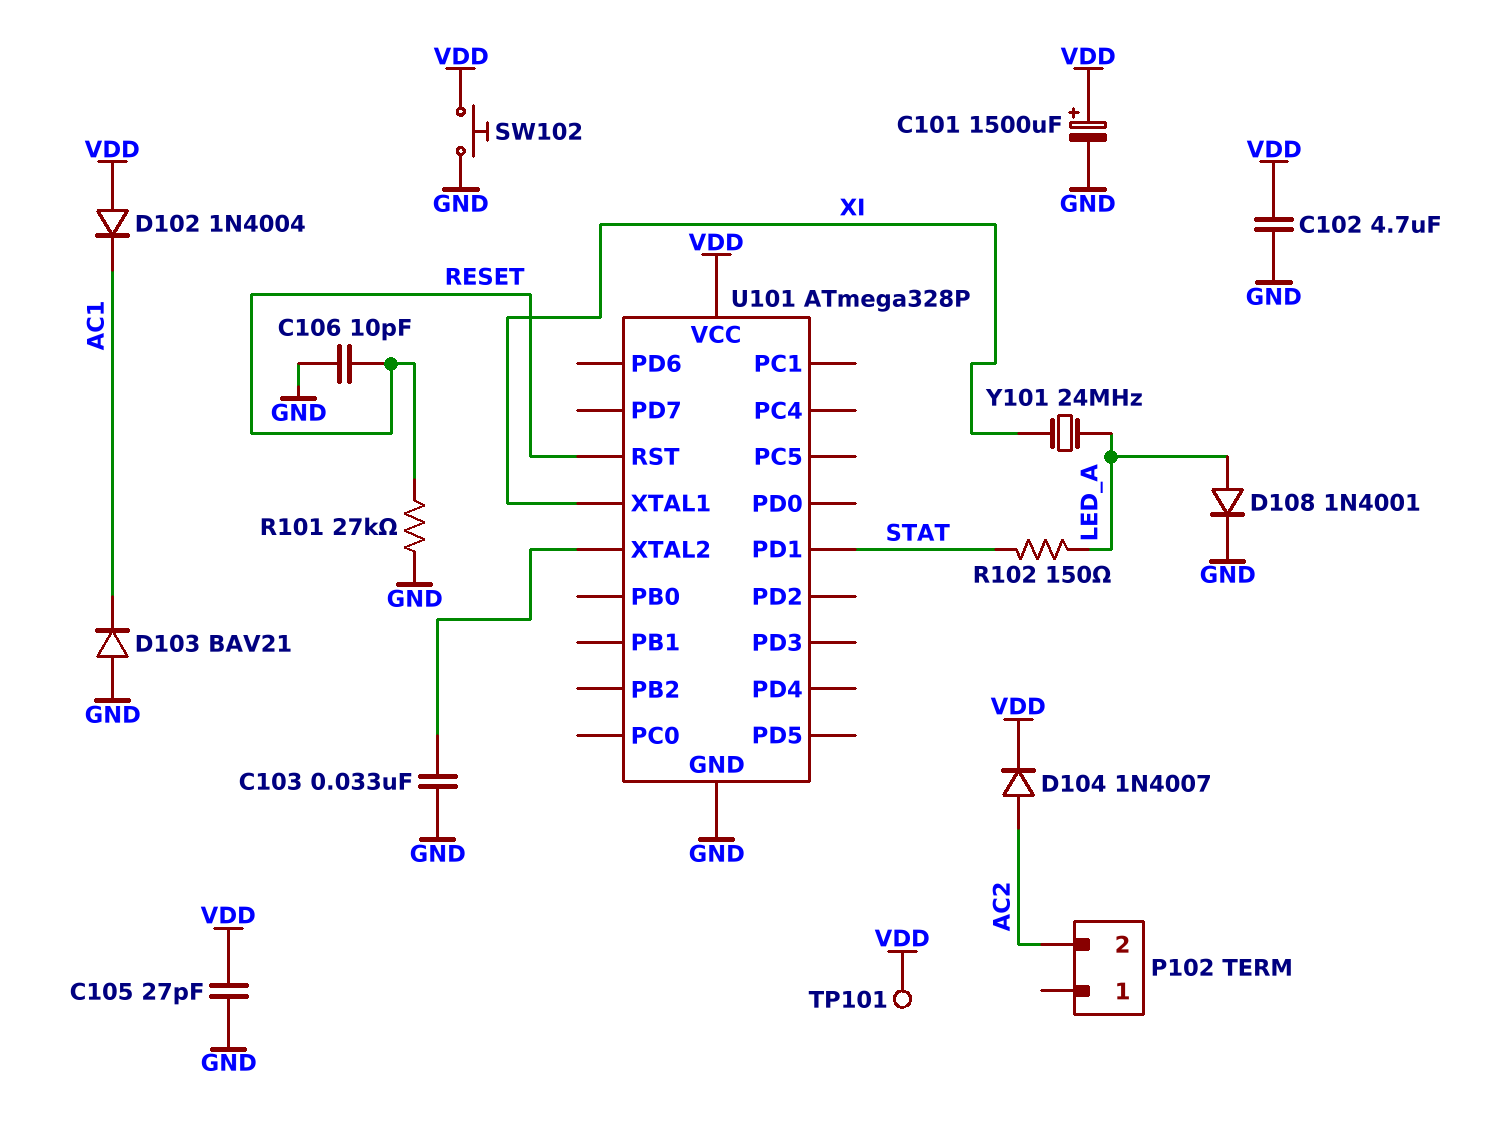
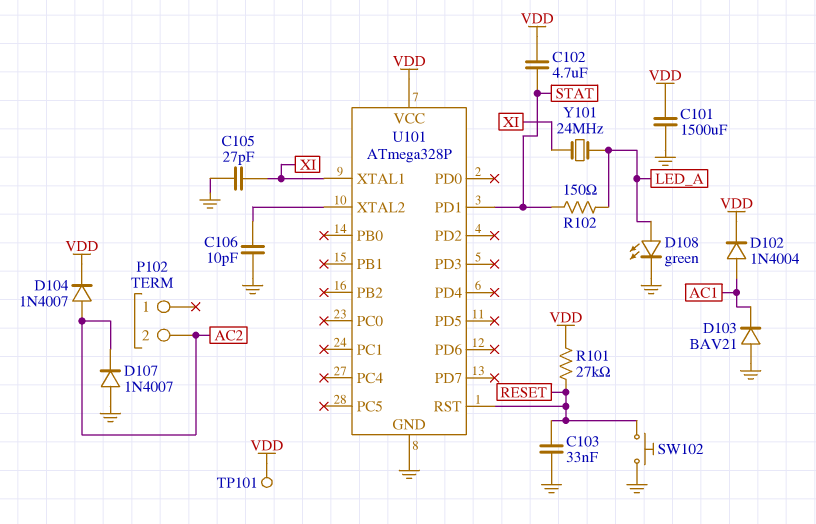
C101: 1500uF (plus VDD, minus GND) -> 1500uF (GND, VDD)
C102: 4.7uF (GND, VDD) -> 4.7uF (STAT, VDD)
C103: 33nF (GND, U101/XTAL2) -> 33nF (GND, RESET)
C105: 27pF (GND, VDD) -> 27pF (GND, XI)
C106: 10pF (GND, RESET) -> 10pF (GND, U101/XTAL2)
D102: diode 1N4004 (A VDD, K AC1) -> diode 1N4004 (A AC1, K VDD)
D107: none -> diode 1N4007 (A GND, K AC2)
D108: diode 1N4001 (A LED_A, K GND) -> LED green (A LED_A, K GND)
R101: 27k (GND, RESET) -> 27k (RESET, VDD)
SW102: button (GND, VDD) -> button (GND, RESET)

